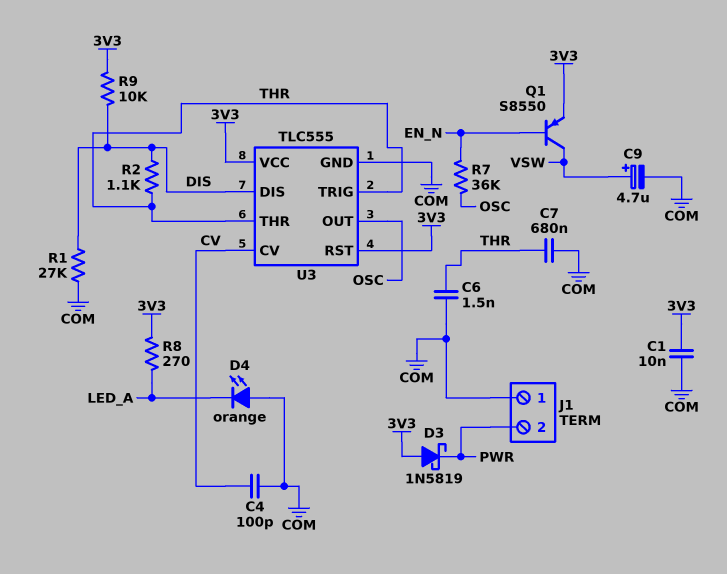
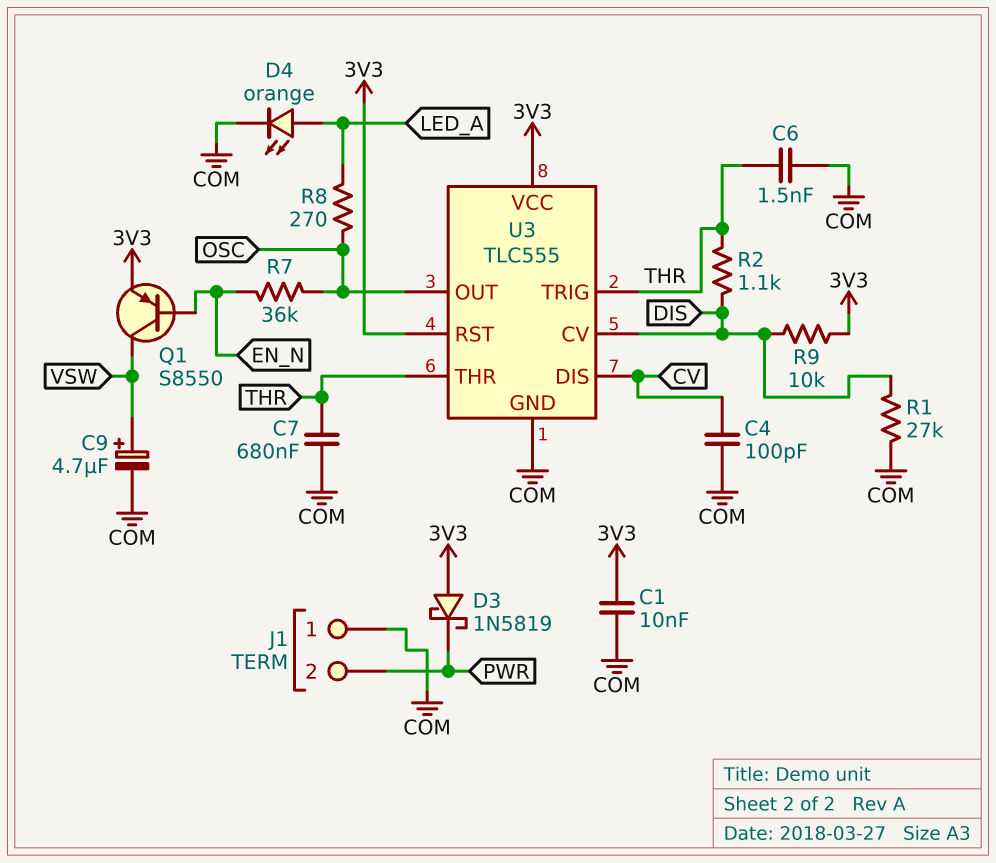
D4: LED orange (A COM, K LED_A) -> LED orange (A LED_A, K COM)
R8: 270 (3V3, LED_A) -> 270 (LED_A, OSC)
U3 pin CV: CV -> DIS
U3 pin DIS: DIS -> CV

